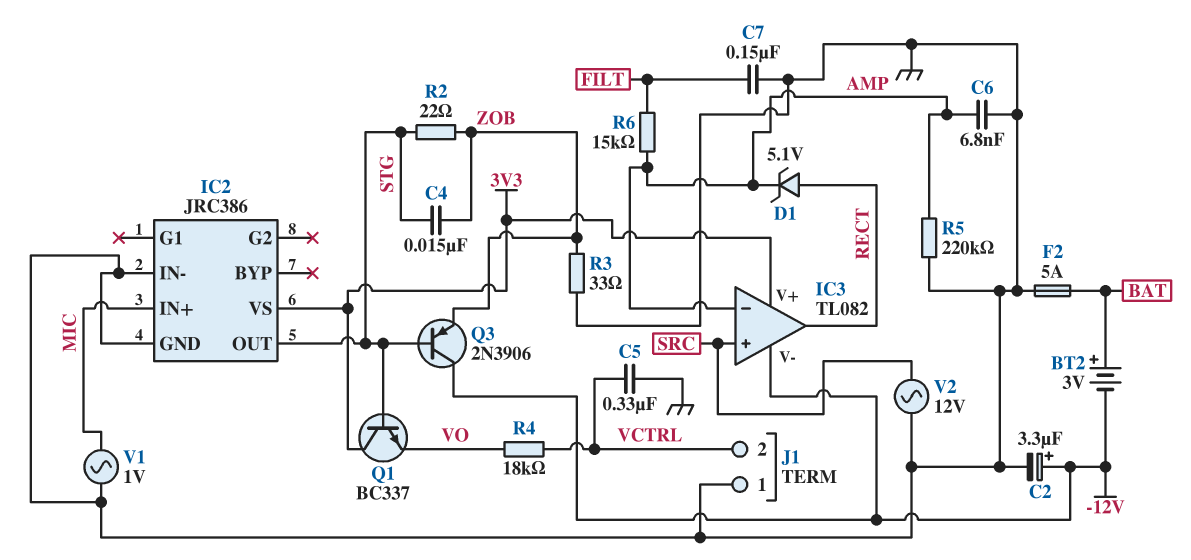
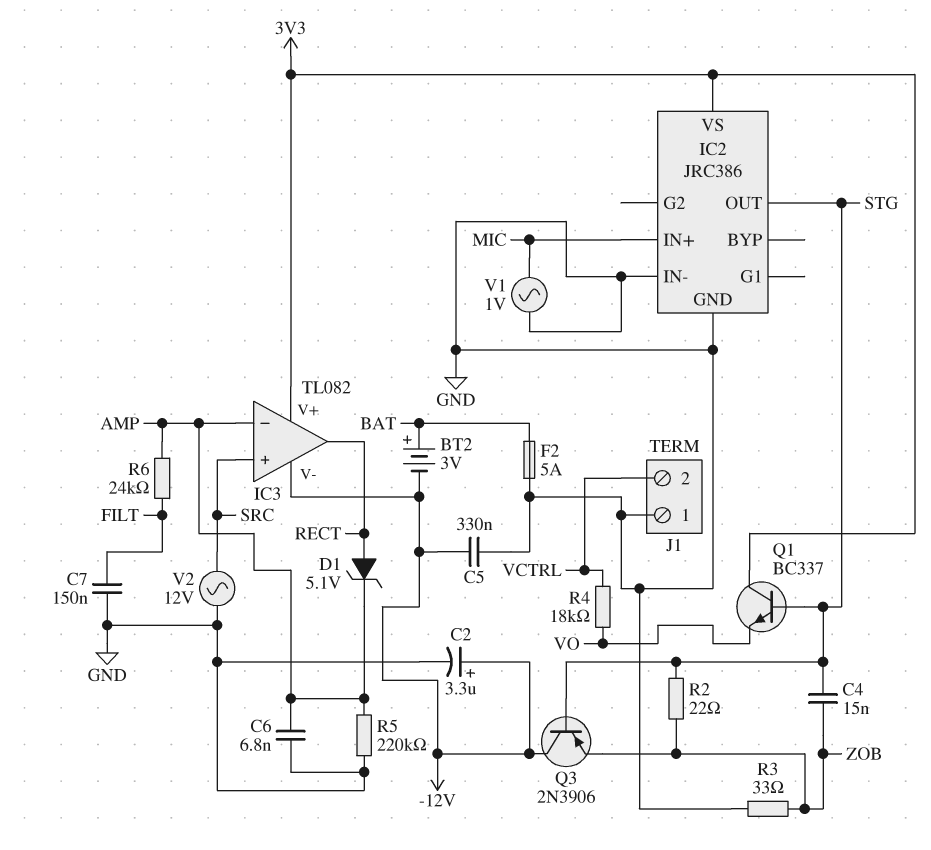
C5: 330nF (GND, VCTRL) -> 330nF (-12V, GND)
R6: 15k (AMP, FILT) -> 24k (AMP, FILT)

